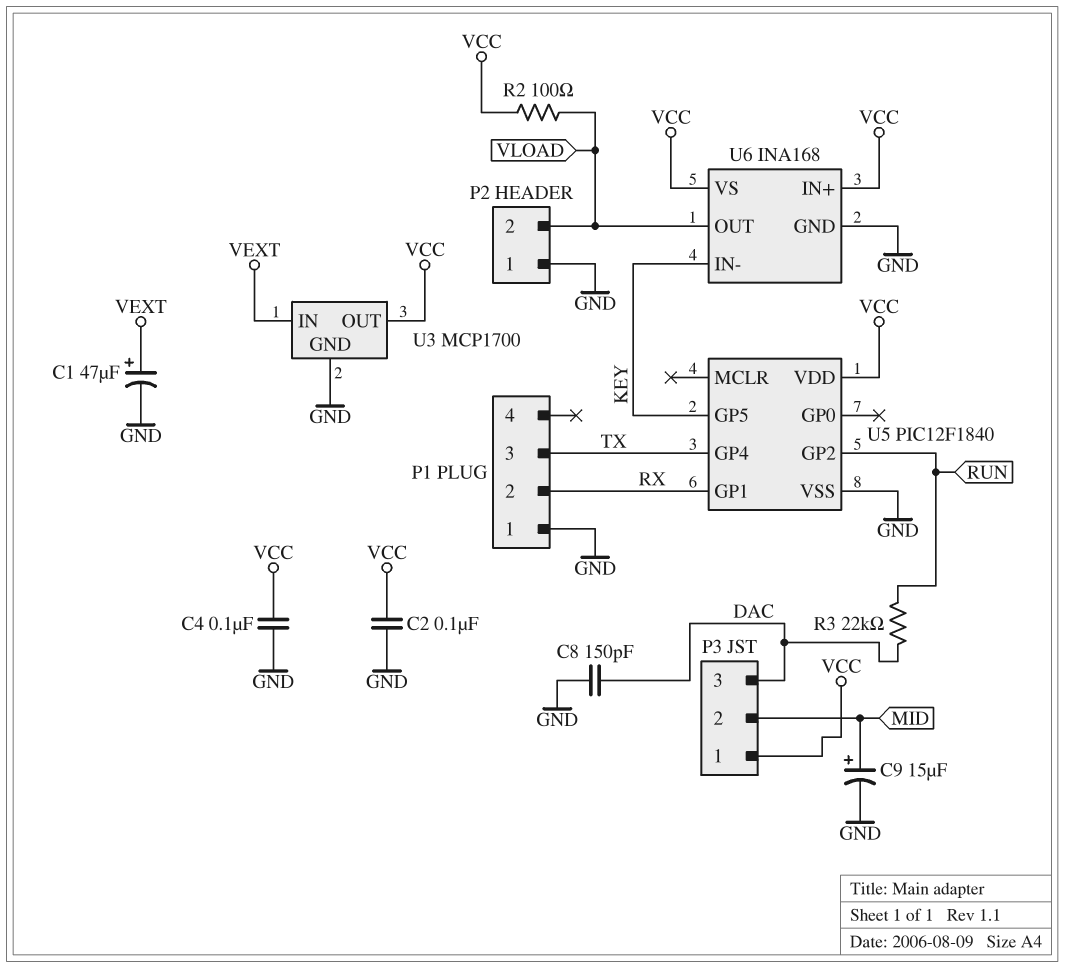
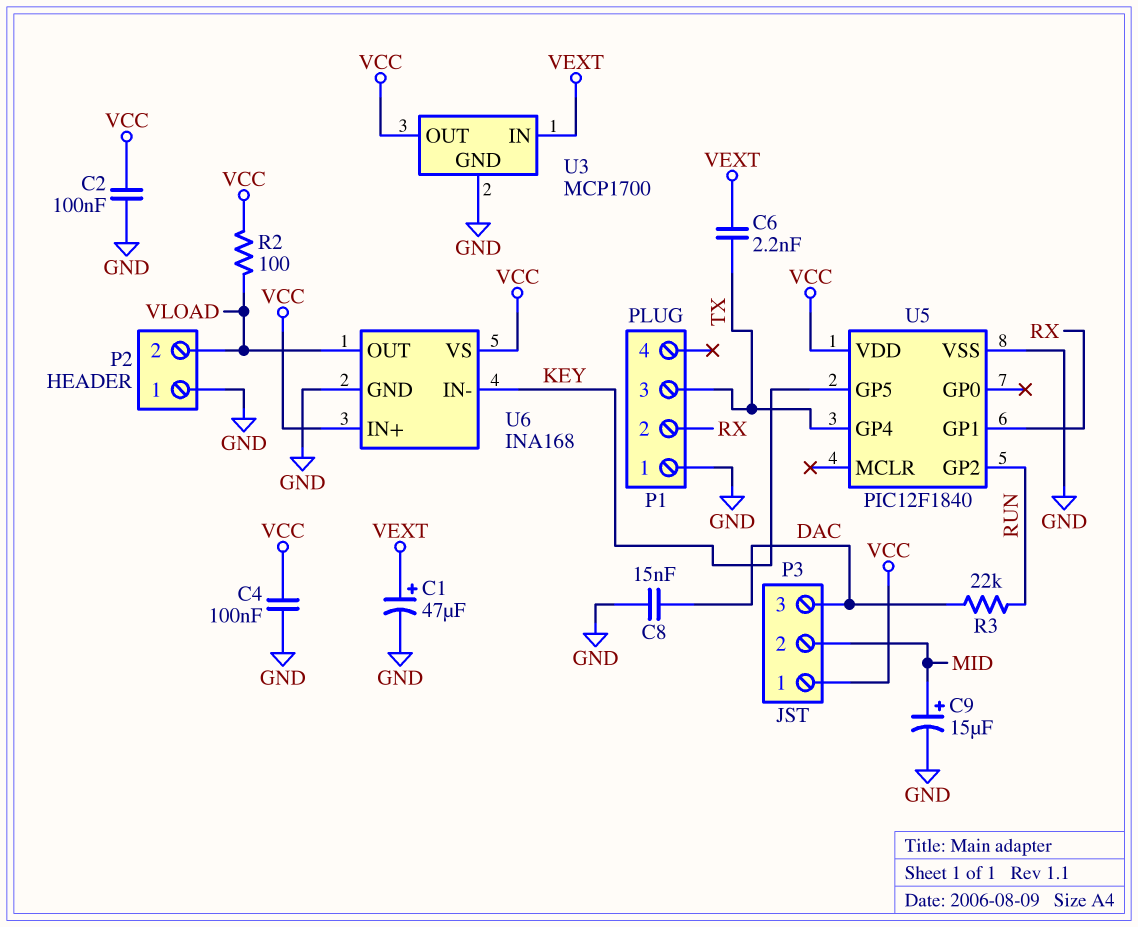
C6: none -> 2.2nF (TX, VEXT)
C8: 150pF (DAC, GND) -> 15nF (DAC, GND)

